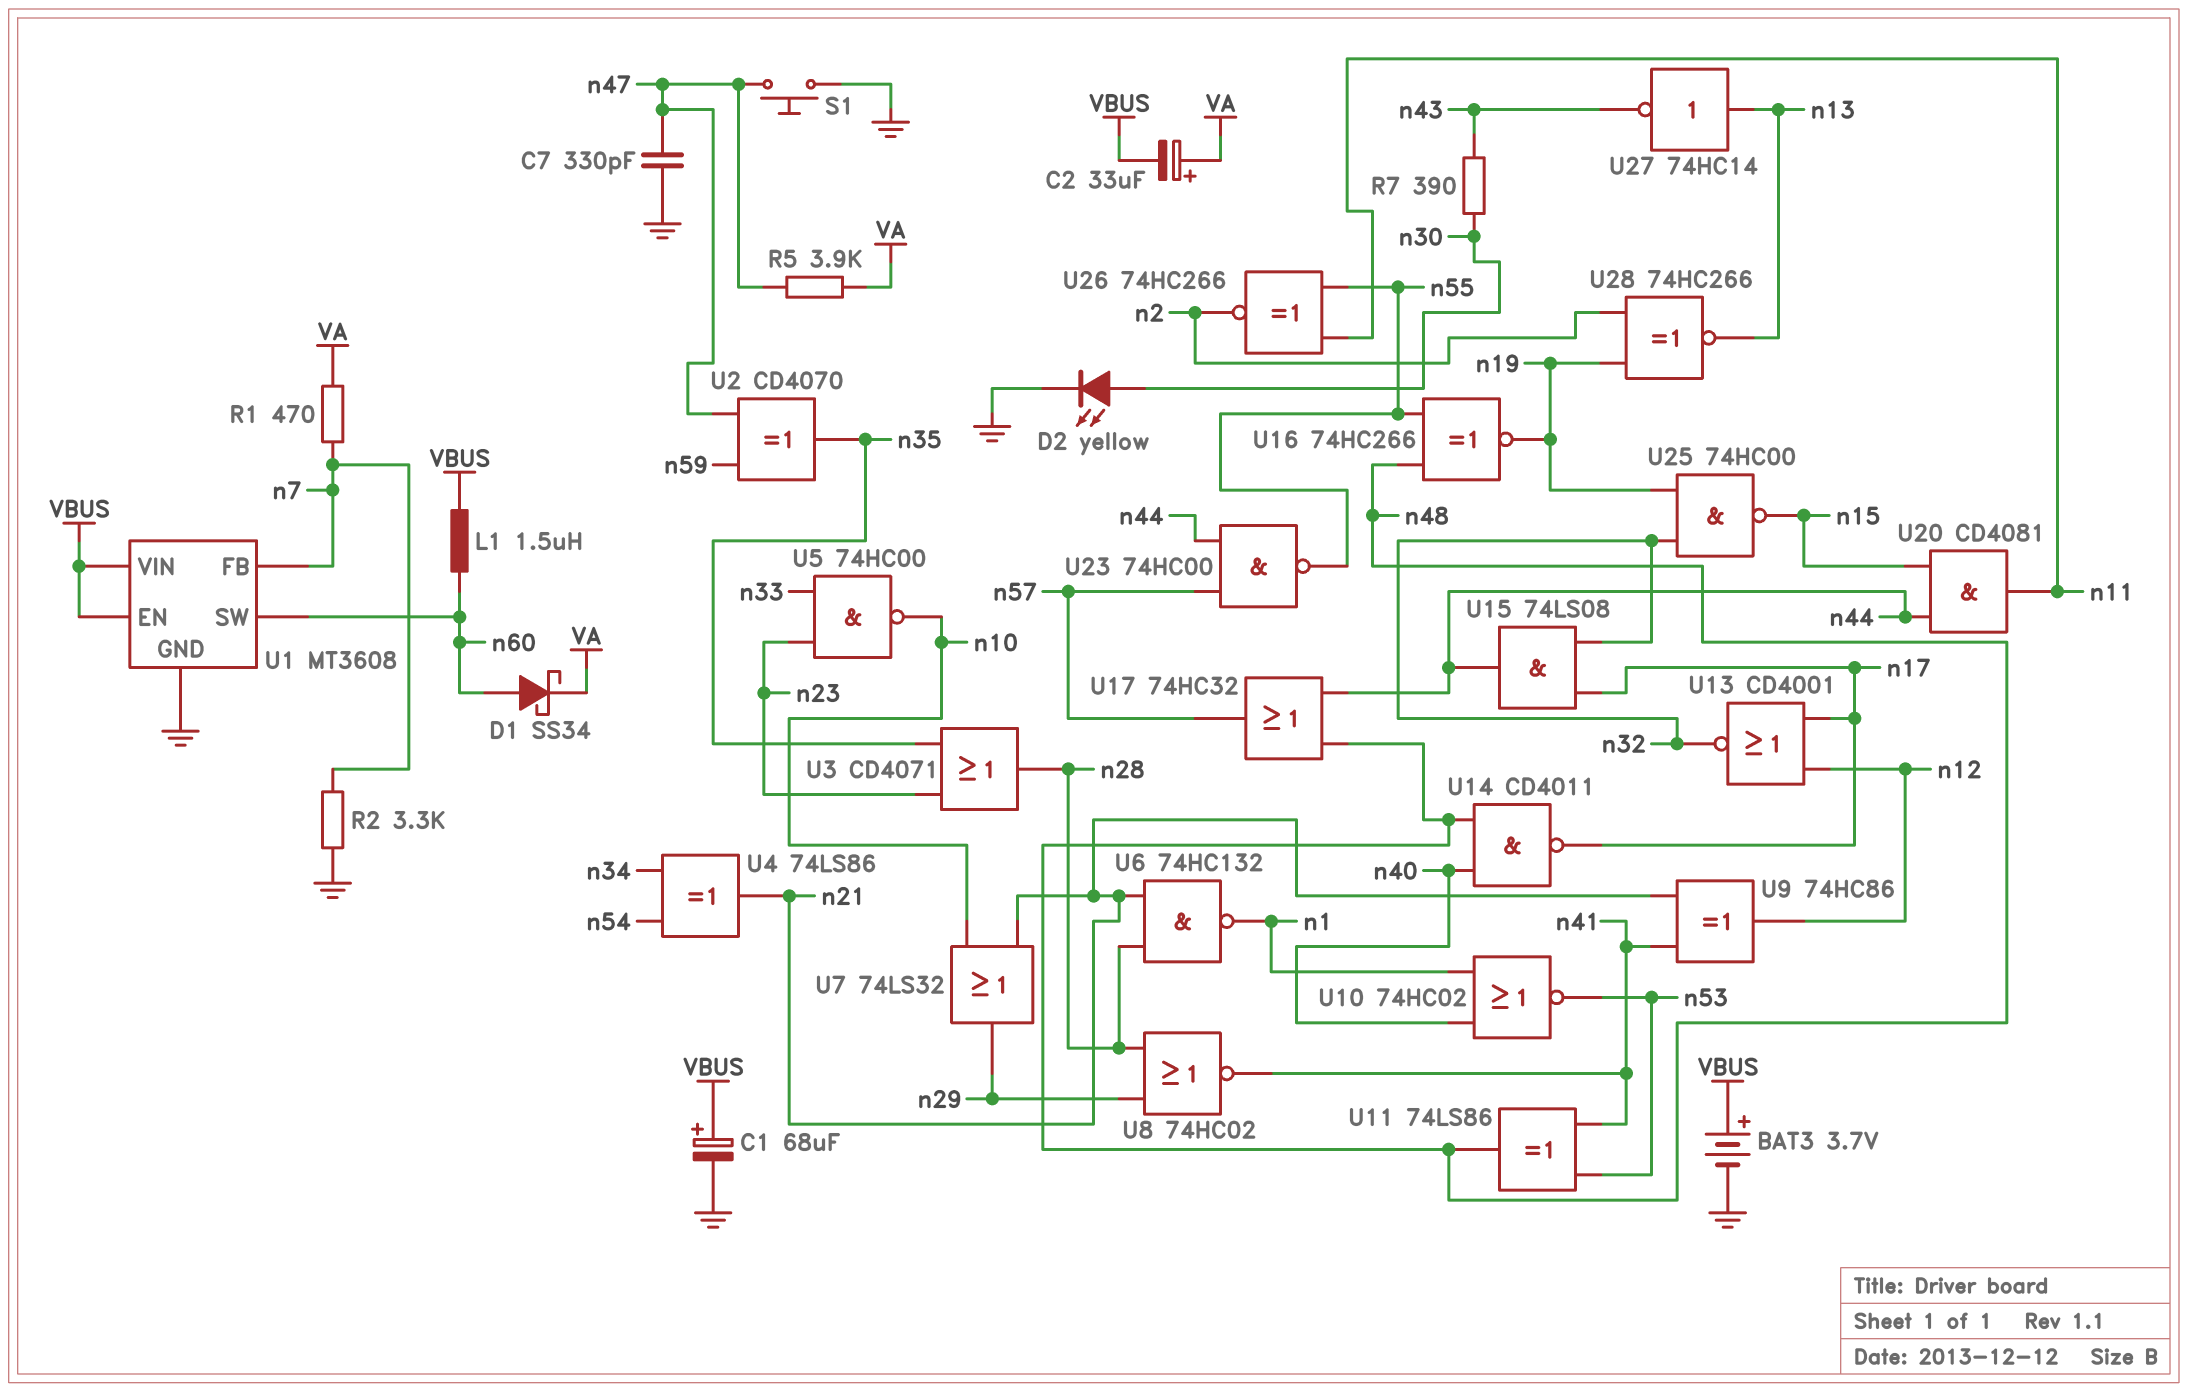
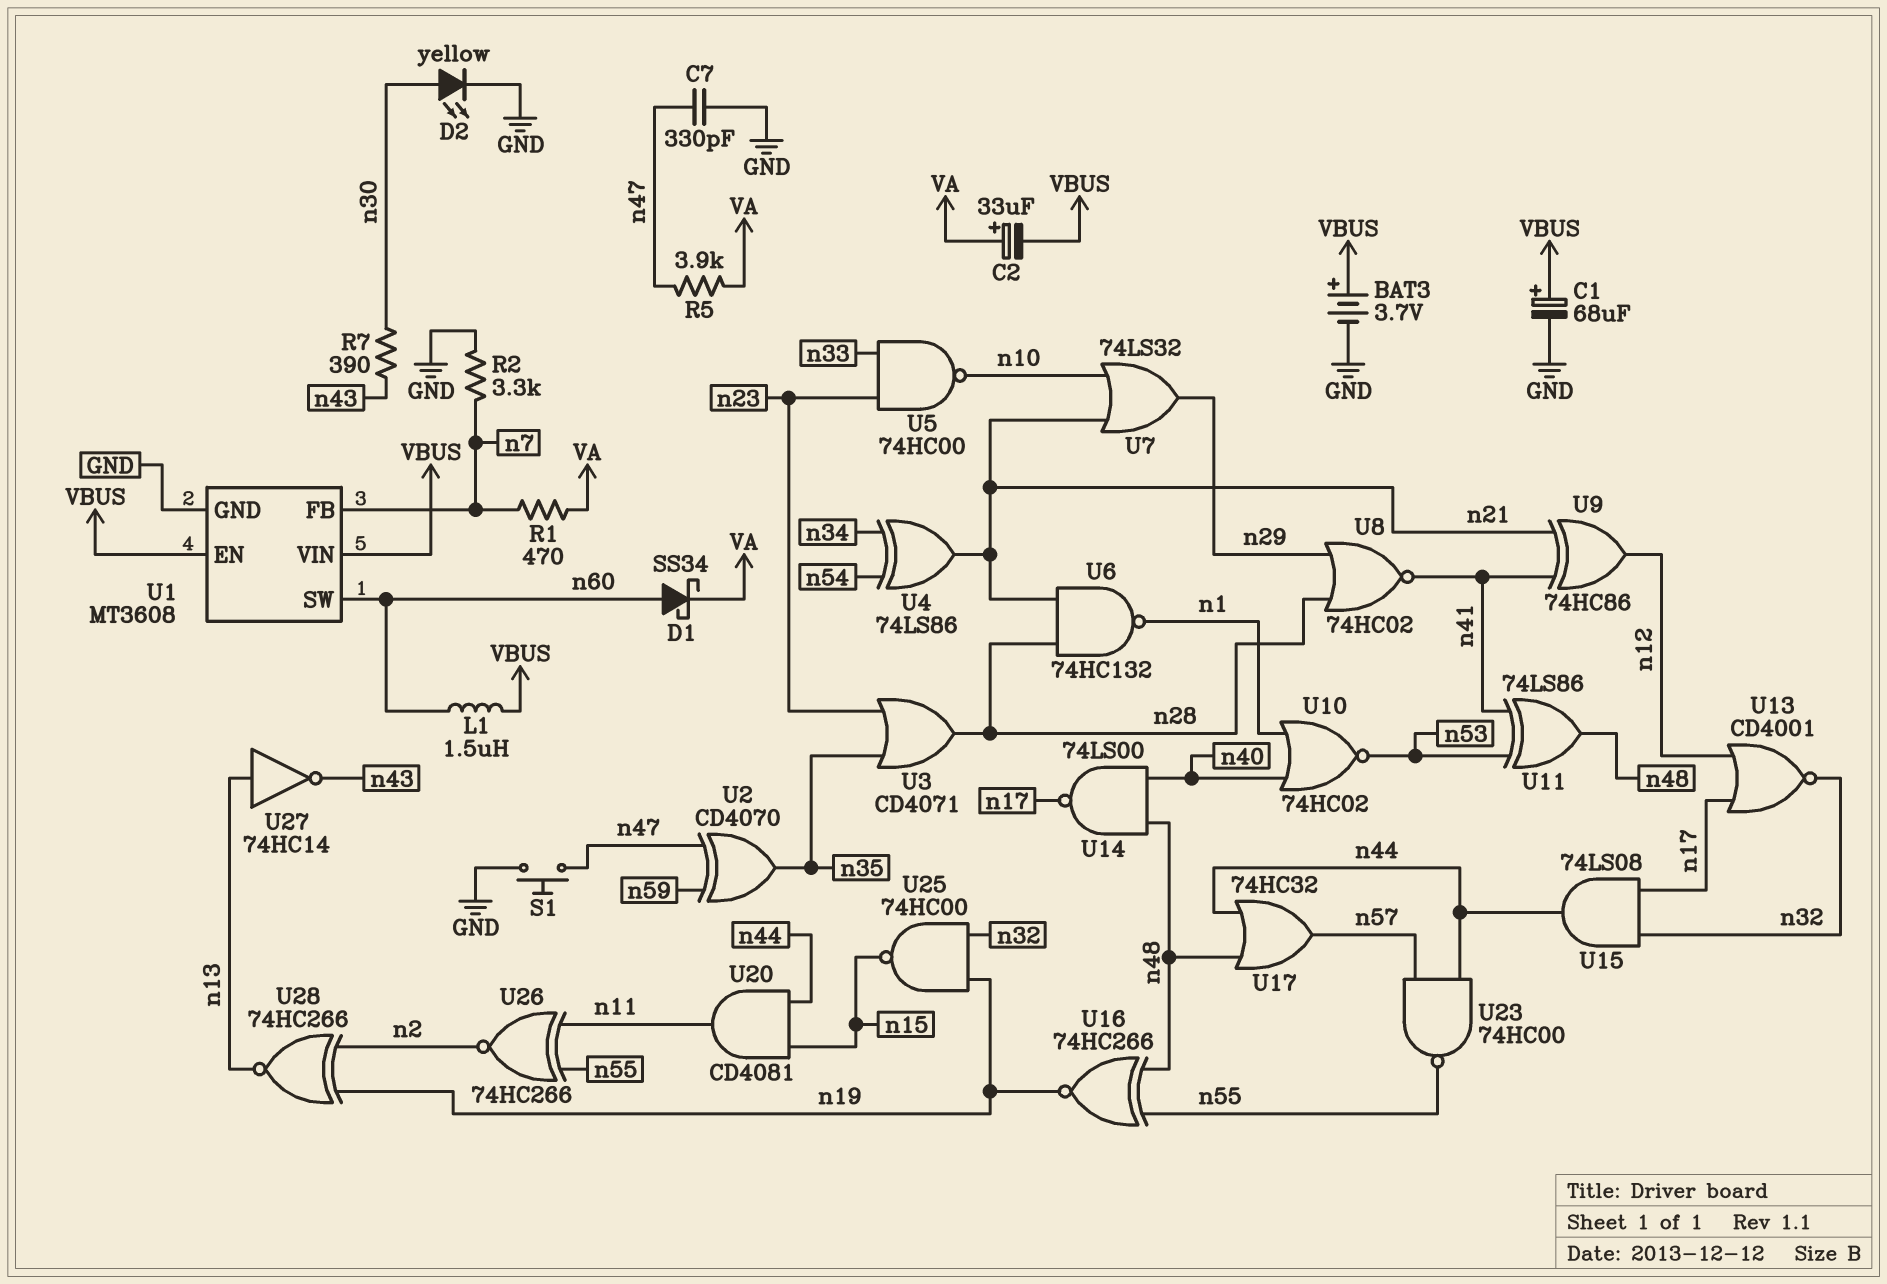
U14: NAND CD4011 (in n40, in n48, out n17) -> NAND 74LS00 (in n40, in n48, out n17)

